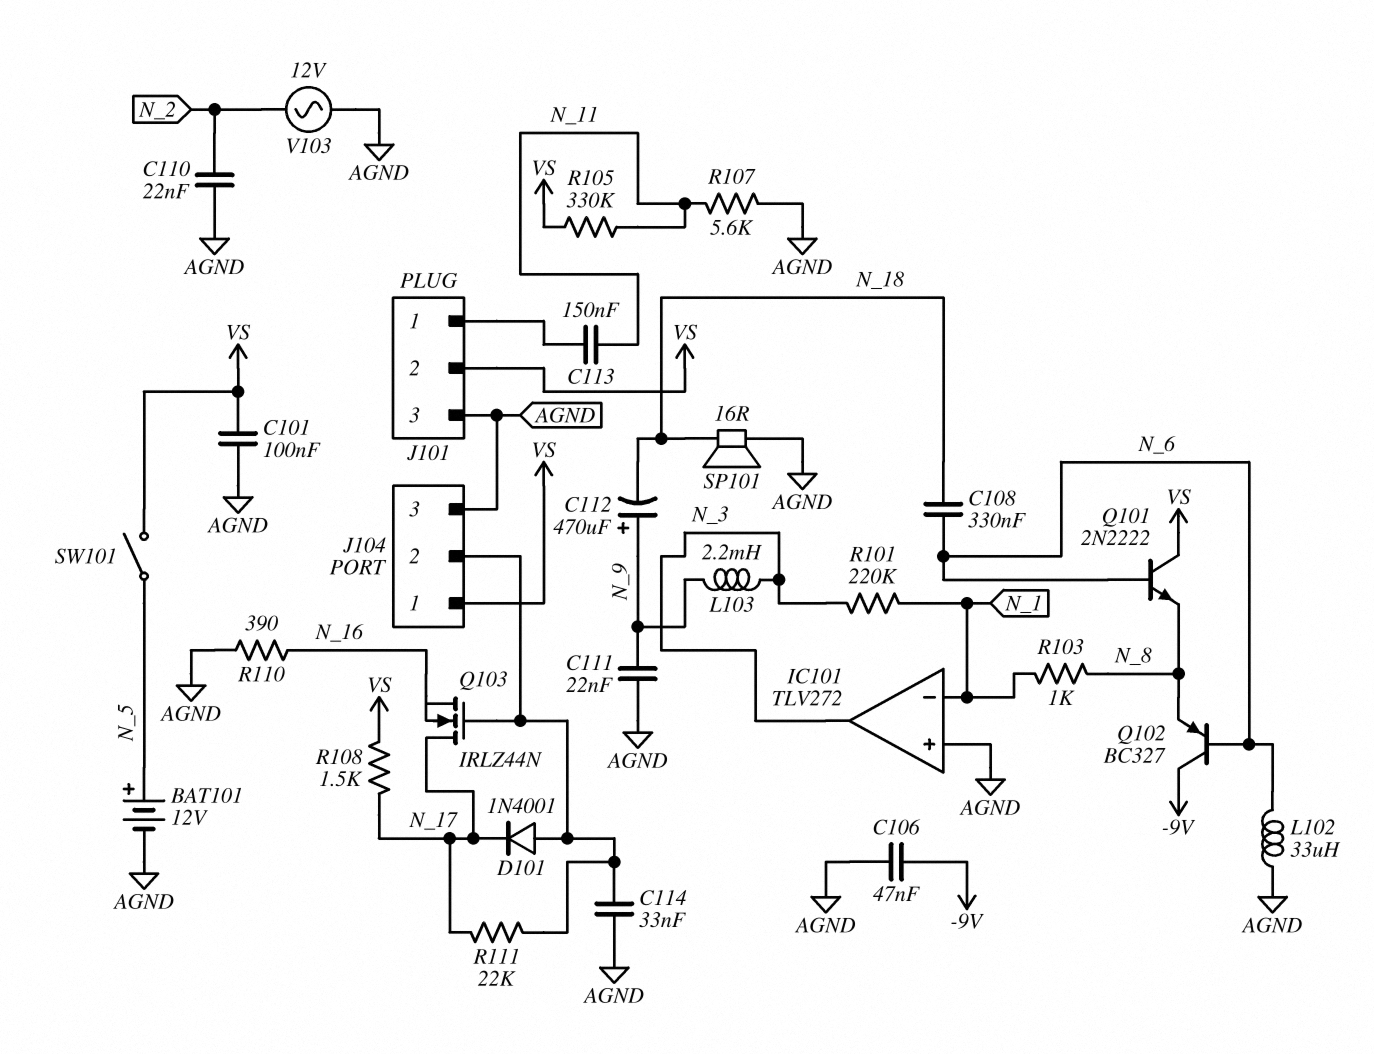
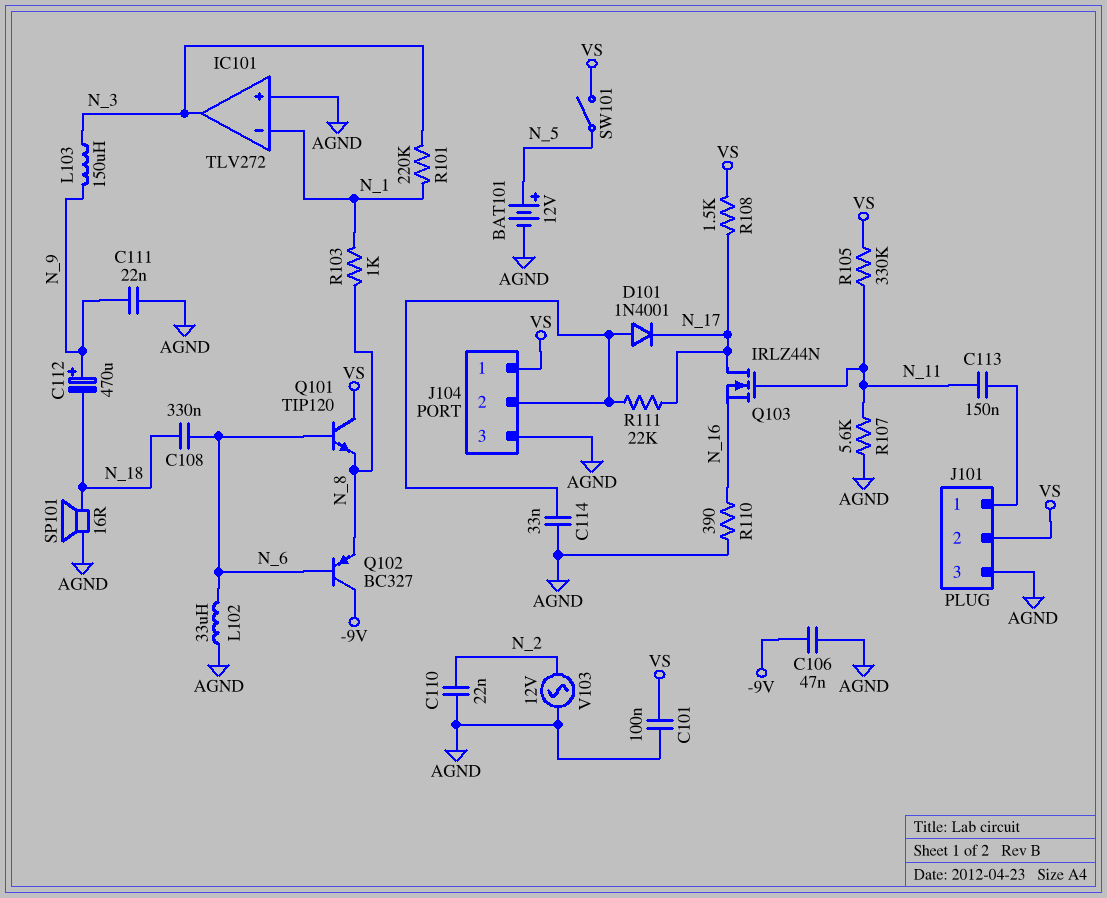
L103: 2.2mH (N_3, N_9) -> 150uH (N_3, N_9)
Q101: NPN 2N2222 (B N_6, C VS, E N_8) -> NPN TIP120 (B N_6, C VS, E N_8)
Q103: NMOS IRLZ44N (G J104/2, D N_17, S N_16) -> NMOS IRLZ44N (G N_11, D N_17, S N_16)

